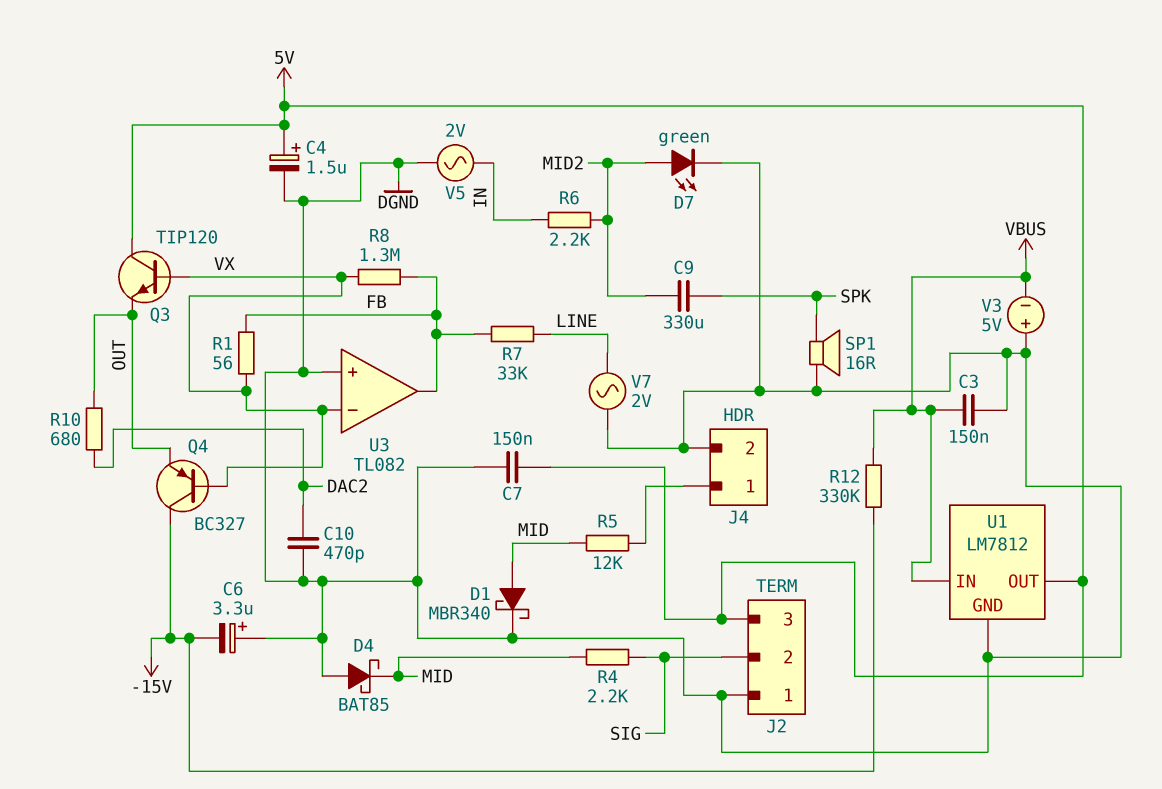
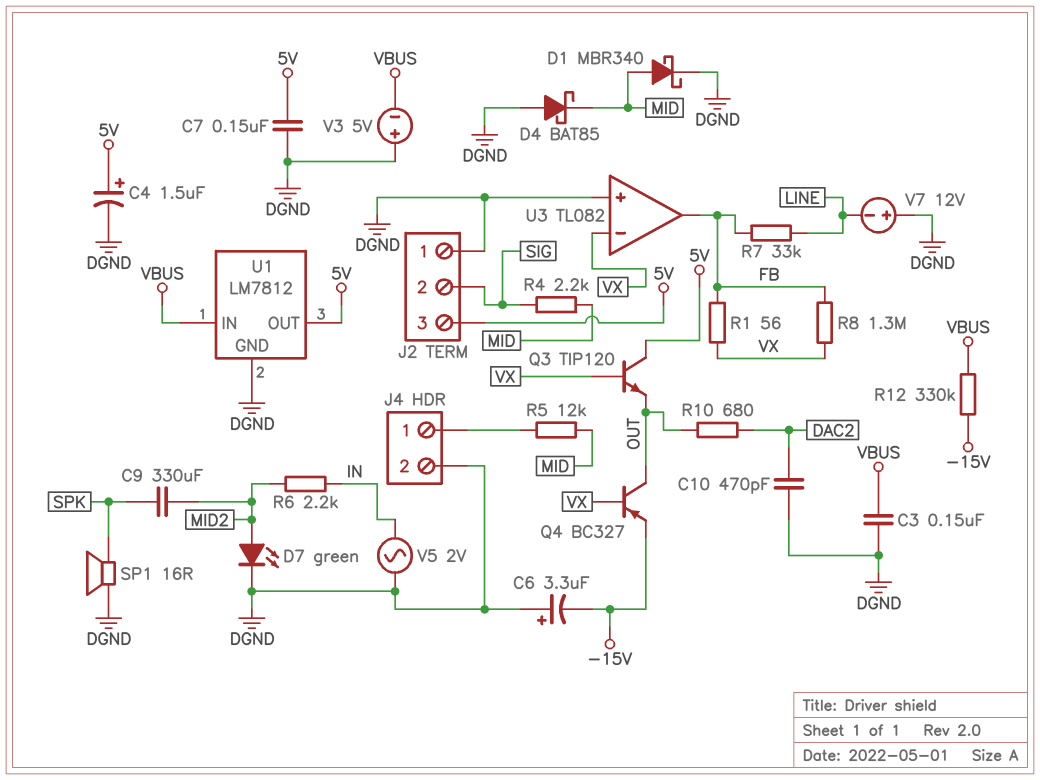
Q4: PNP BC327 (B VX, C -15V, E OUT) -> PNP BC327 (B VX, C OUT, E -15V)
V7: AC 2V (DGND, LINE) -> 12V (plus DGND, minus LINE)

